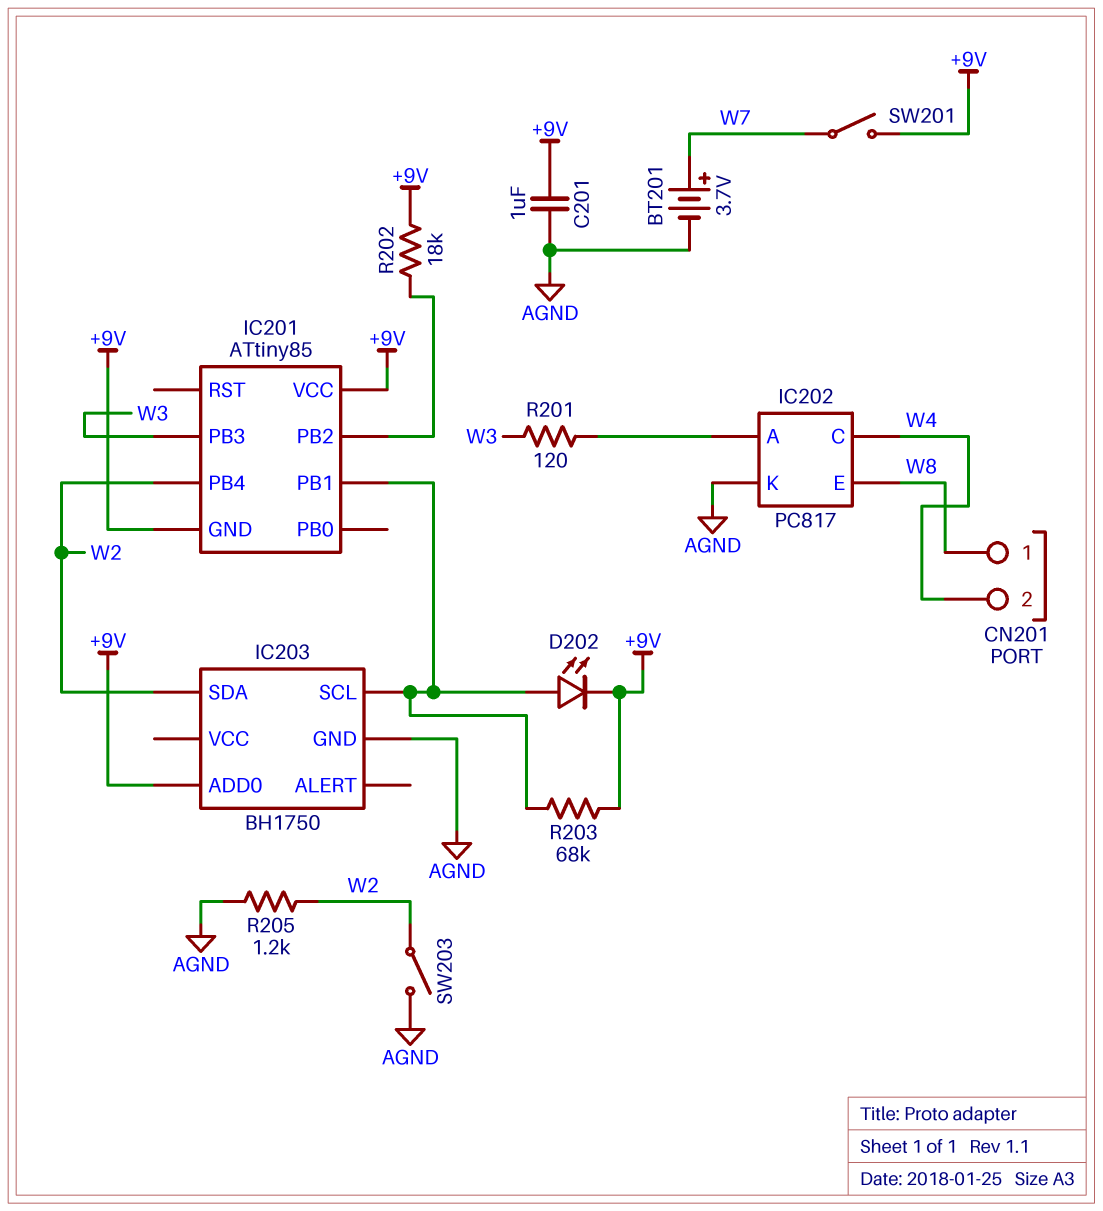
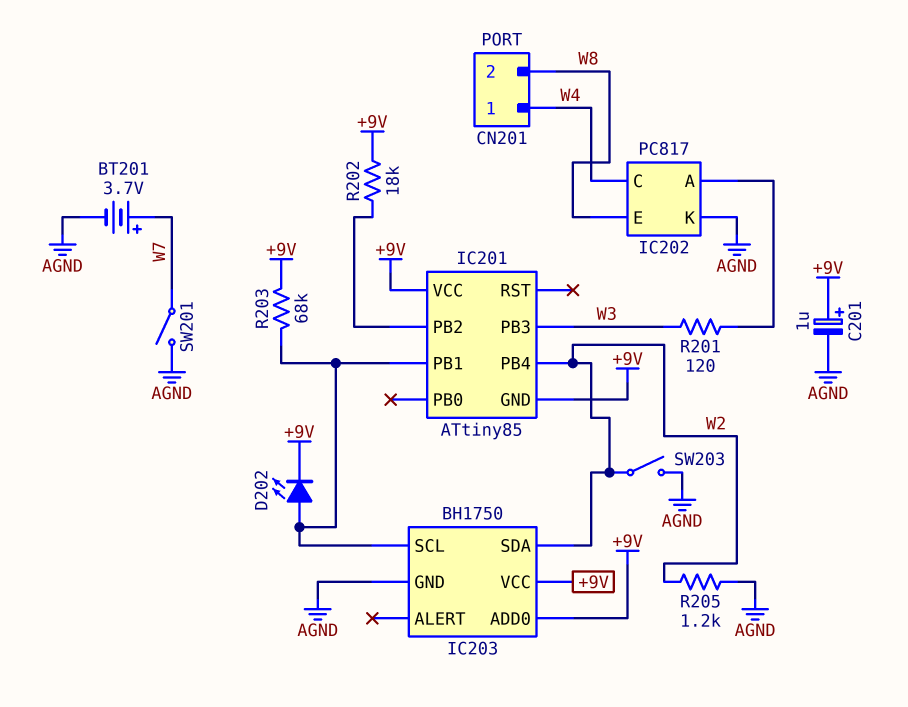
C201: 1uF (+9V, AGND) -> 1uF (plus +9V, minus AGND)
CN201 pin 1: W8 -> W4
CN201 pin 2: W4 -> W8
IC203 pin VCC: none -> +9V
SW201: switch (+9V, W7) -> switch (AGND, W7)

